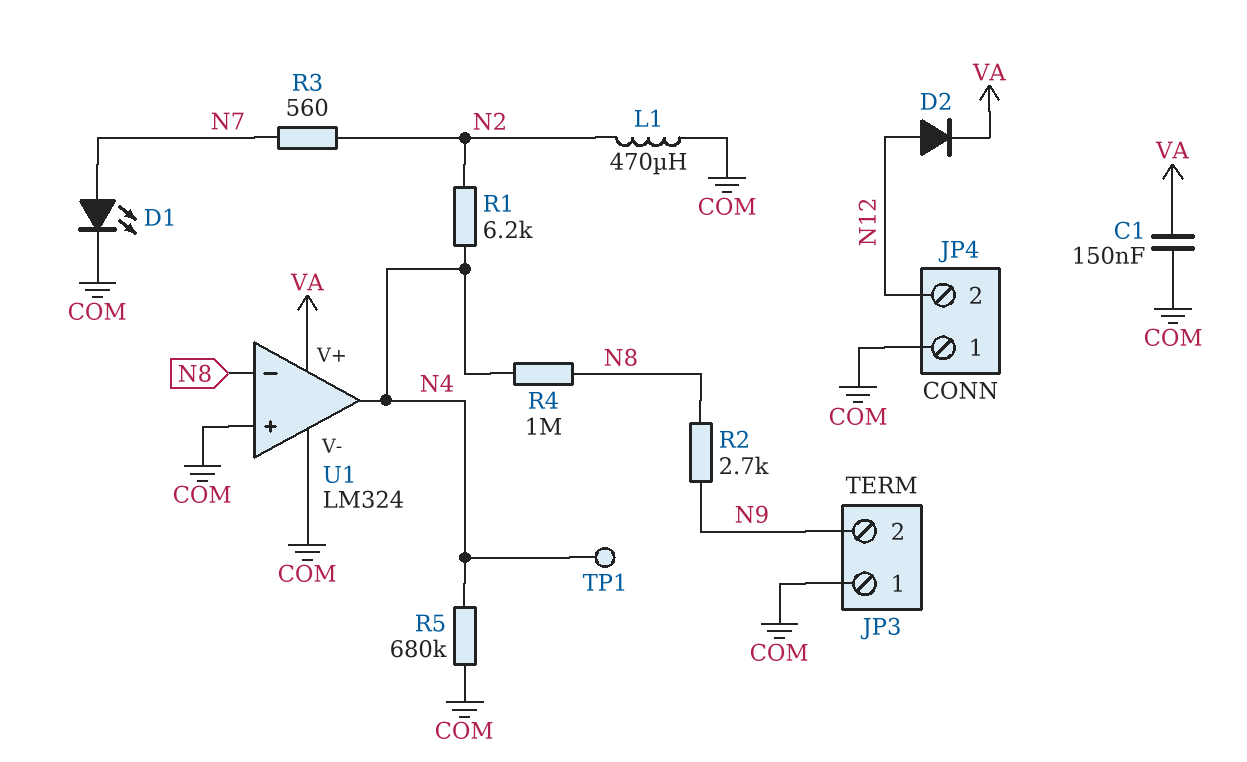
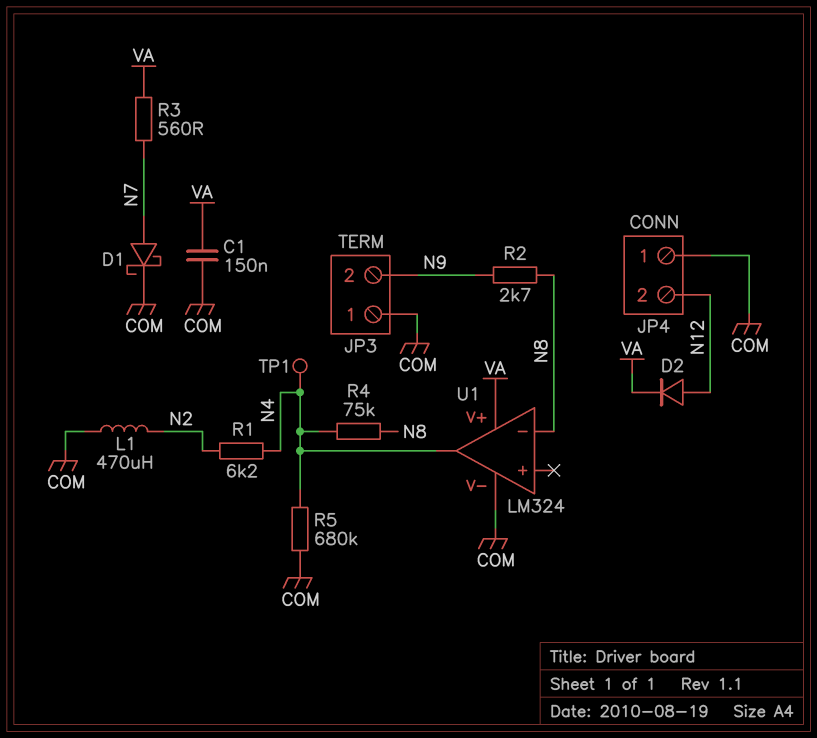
D1: LED (A N7, K COM) -> schottky (A N7, K COM)
R3: 560 (N2, N7) -> 560 (N7, VA)
R4: 1M (N4, N8) -> 75k (N4, N8)
U1 pin in+: COM -> none

